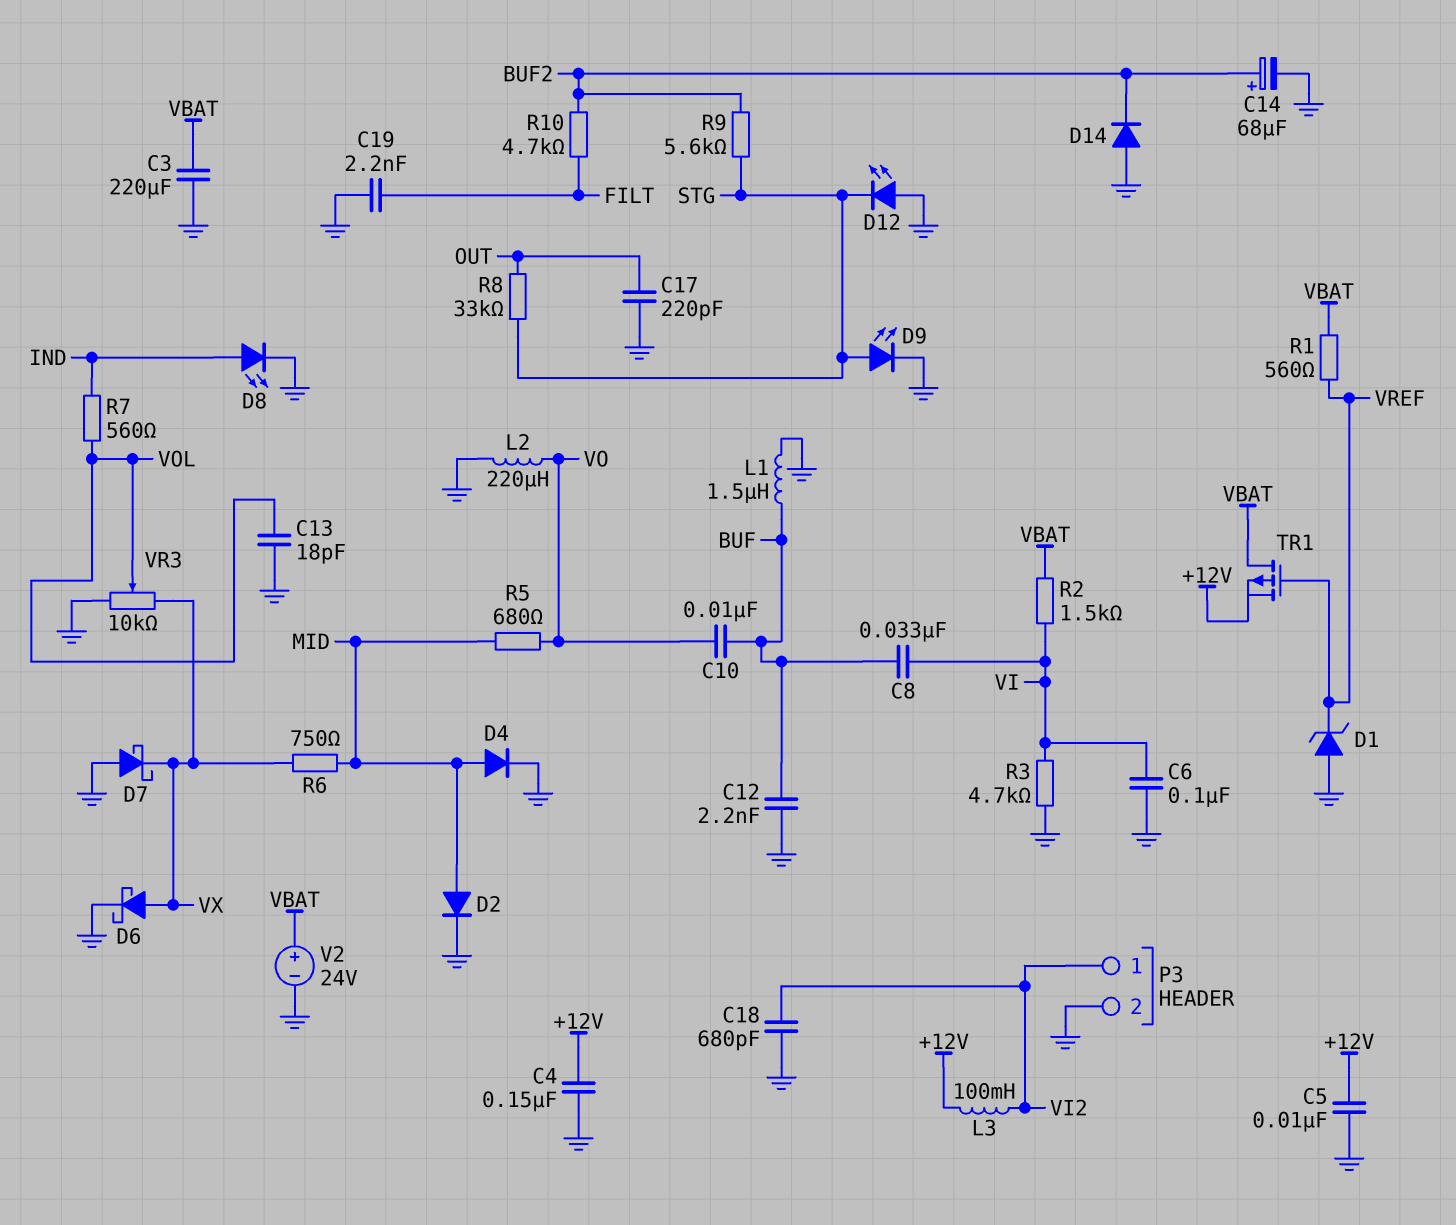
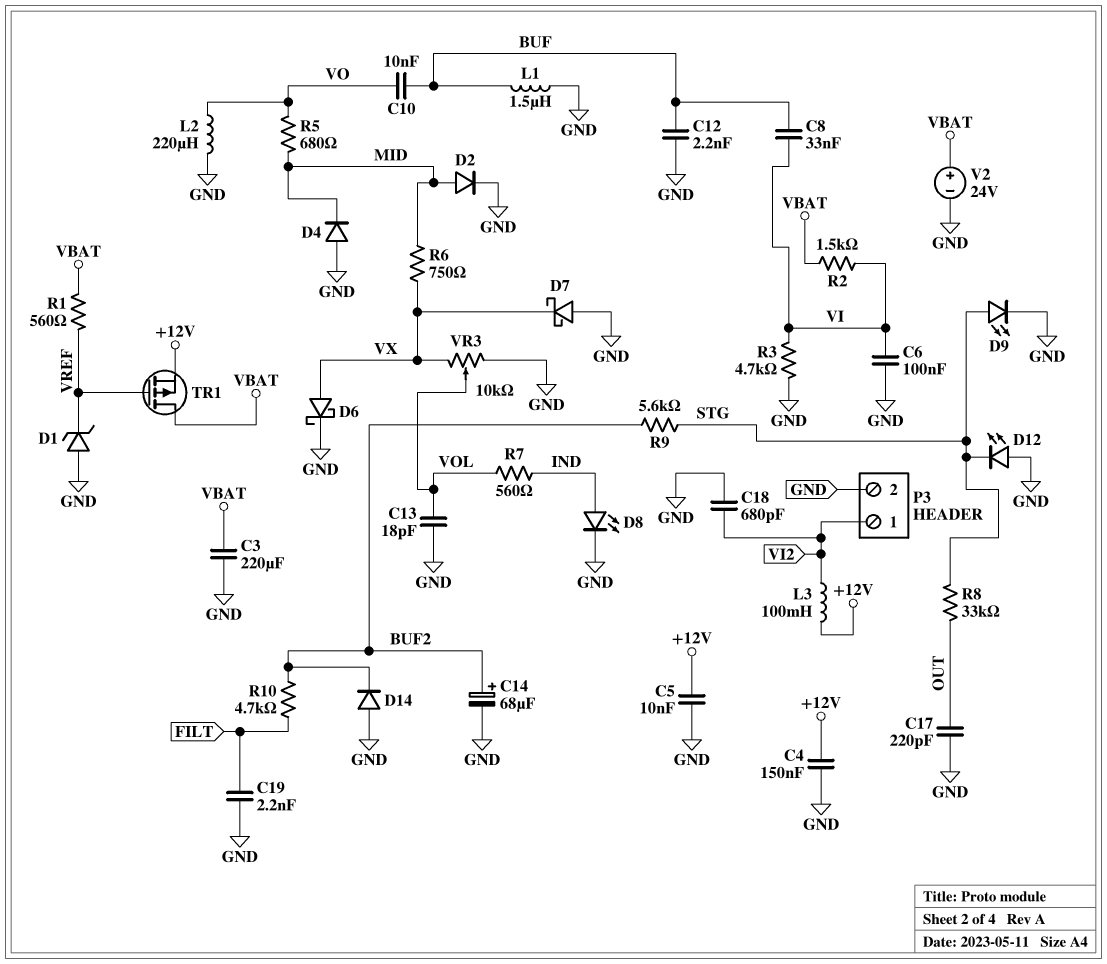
D4: diode (A MID, K GND) -> diode (A GND, K MID)

